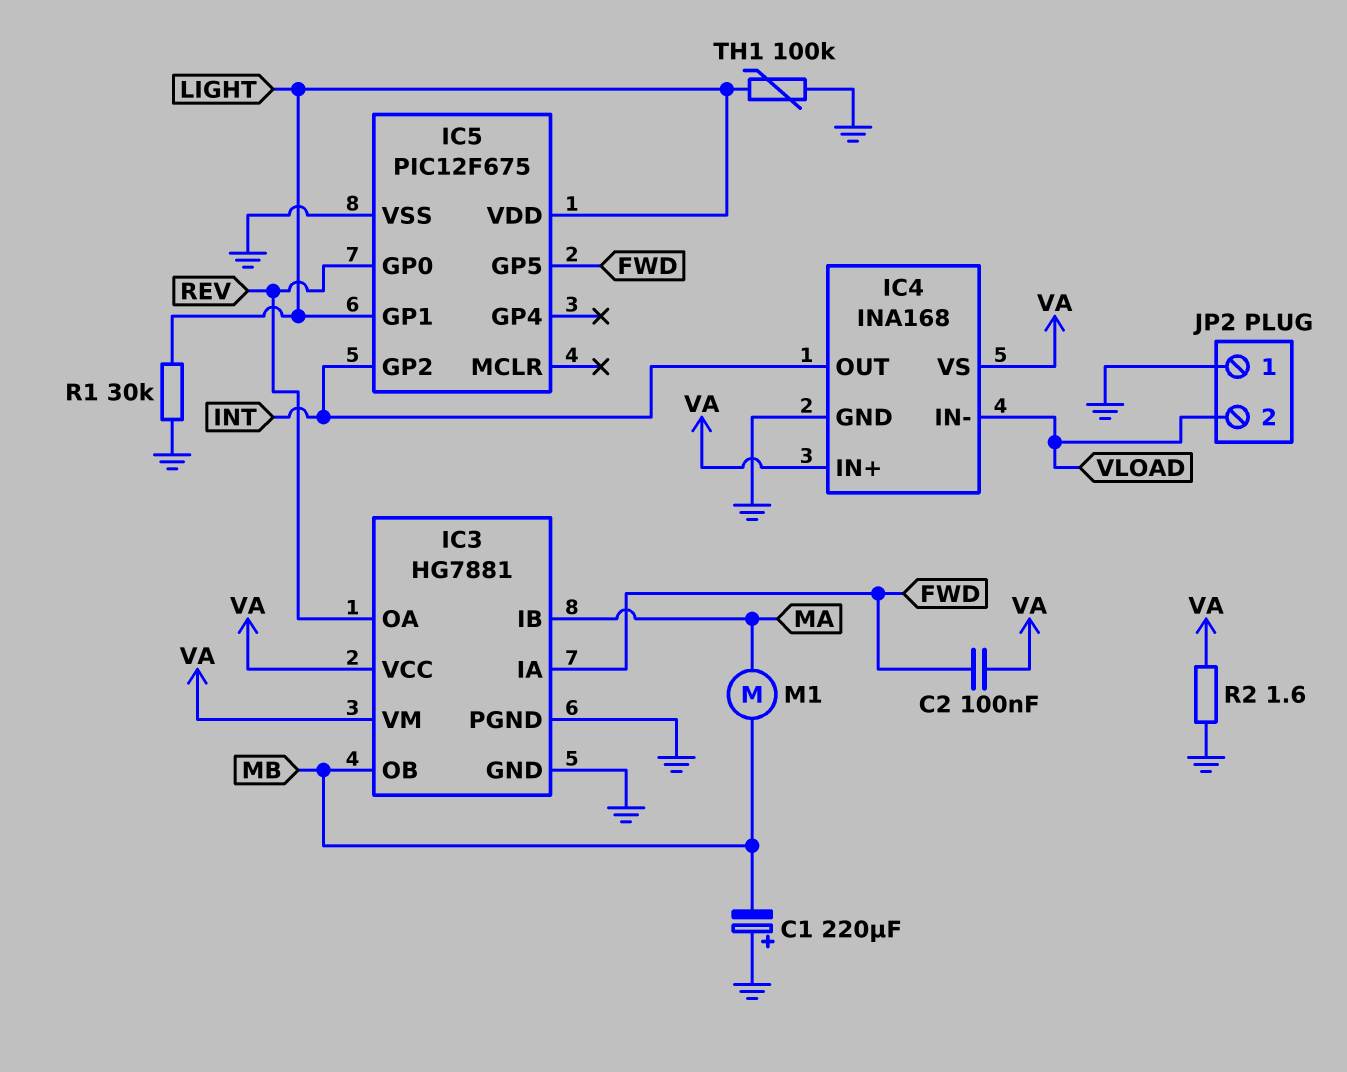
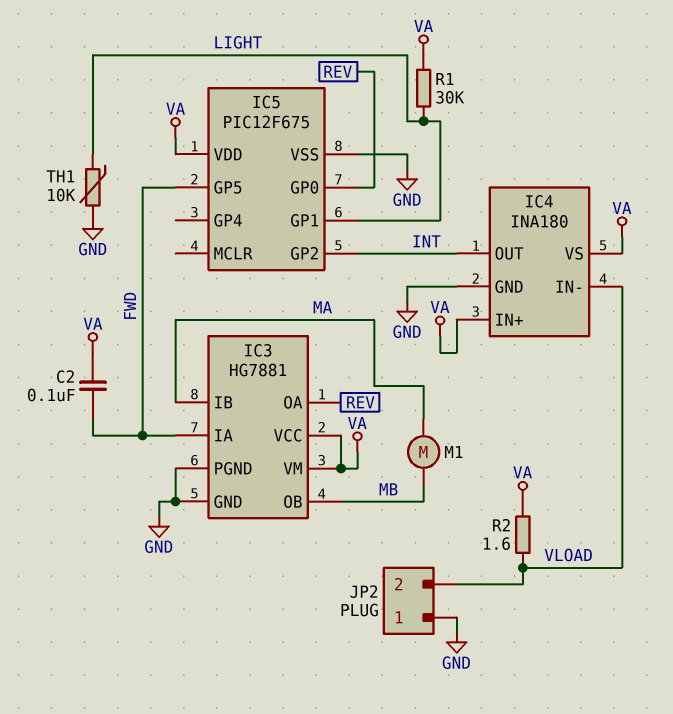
C1: 220uF (plus GND, minus MB) -> none
IC4: INA168 -> INA180
IC5 pin VDD: LIGHT -> VA
R1: 30k (GND, LIGHT) -> 30k (LIGHT, VA)
R2: 1.6 (GND, VA) -> 1.6 (VA, VLOAD)
TH1: 100k (GND, LIGHT) -> 10k (GND, LIGHT)

